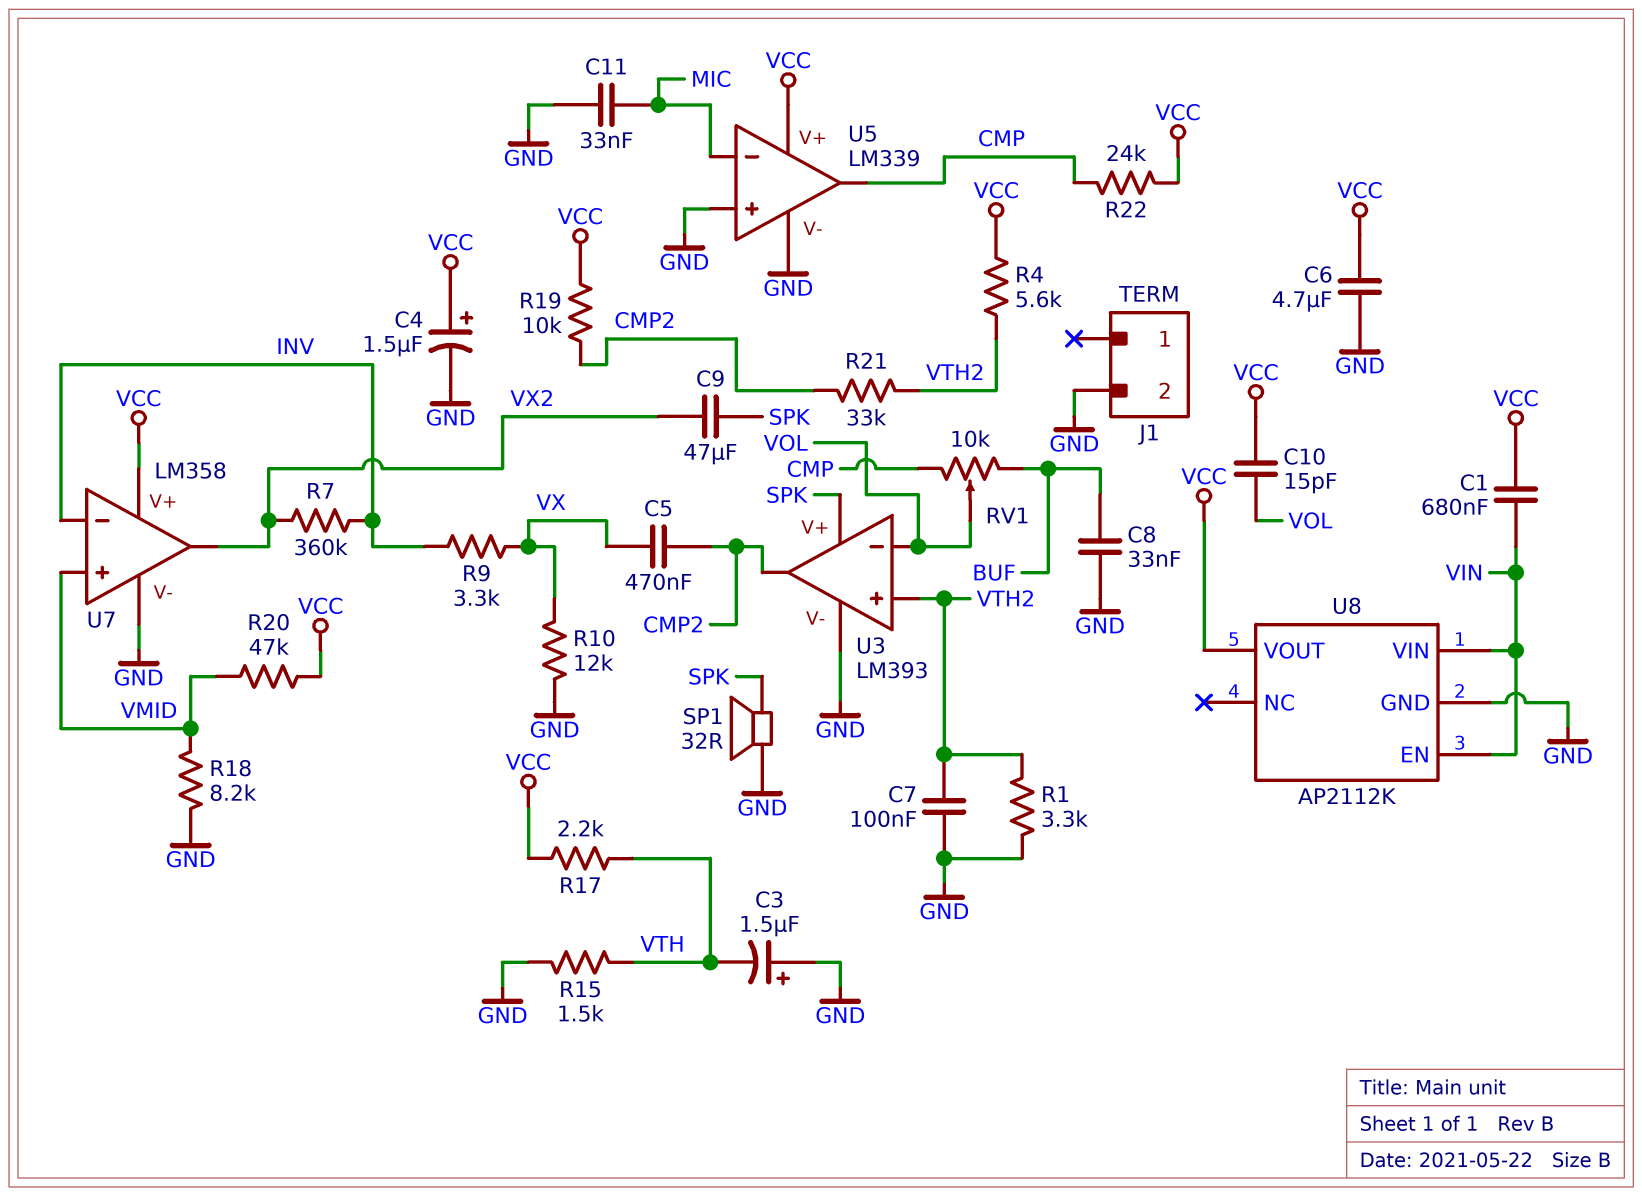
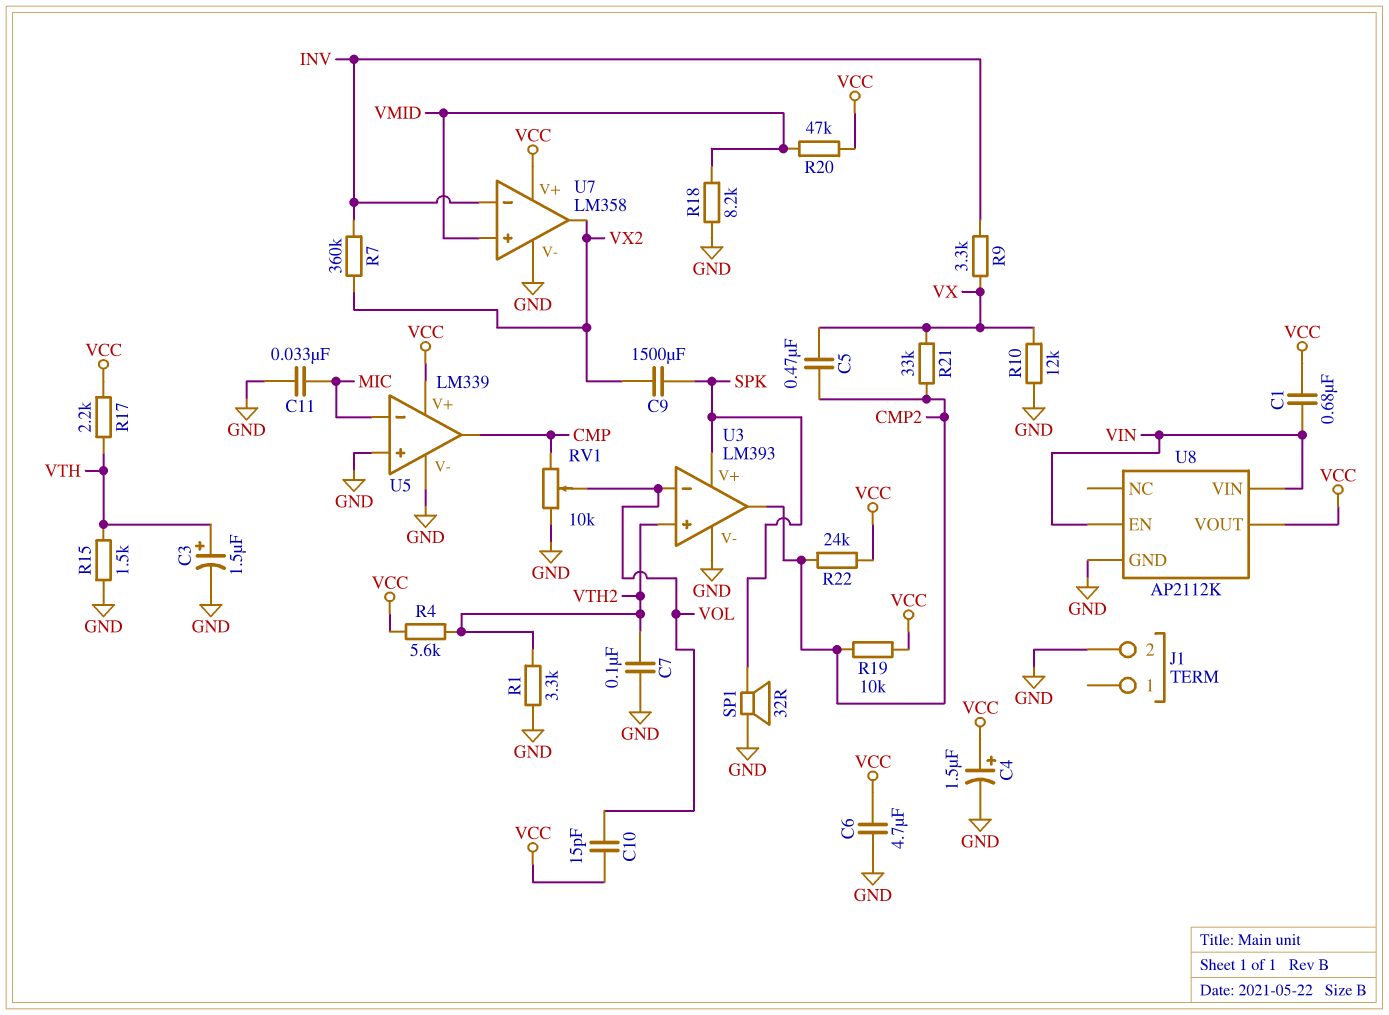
C3: 1.5uF (plus GND, minus VTH) -> 1.5uF (plus VTH, minus GND)
C8: 33nF (BUF, GND) -> none
C9: 47uF (SPK, VX2) -> 1500uF (SPK, VX2)
R21: 33k (CMP2, VTH2) -> 33k (CMP2, VX)
R22: 24k (CMP, VCC) -> 24k (CMP2, VCC)
RV1: 10k (BUF, CMP, wiper VOL) -> 10k (CMP, GND, wiper VOL)

